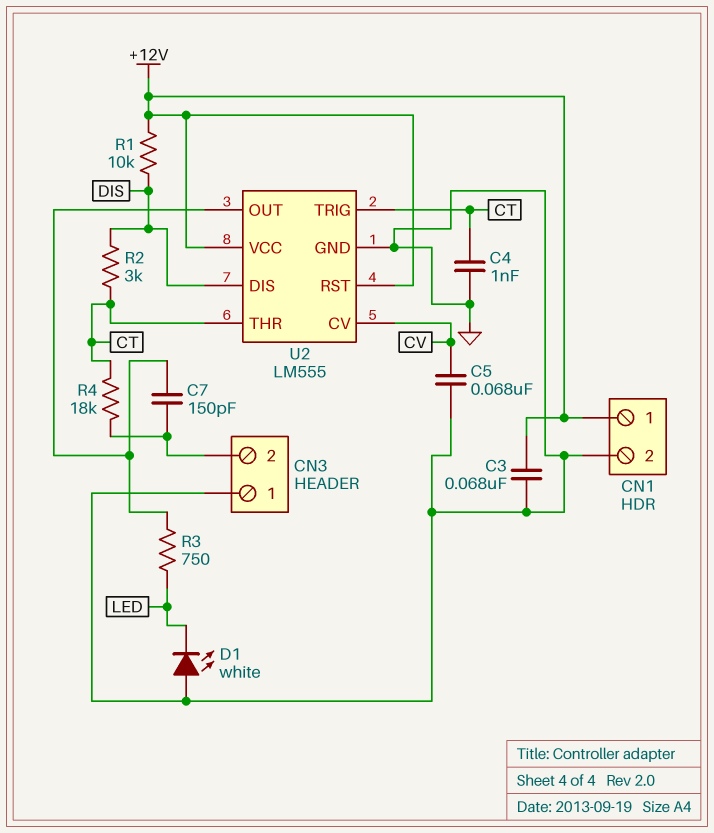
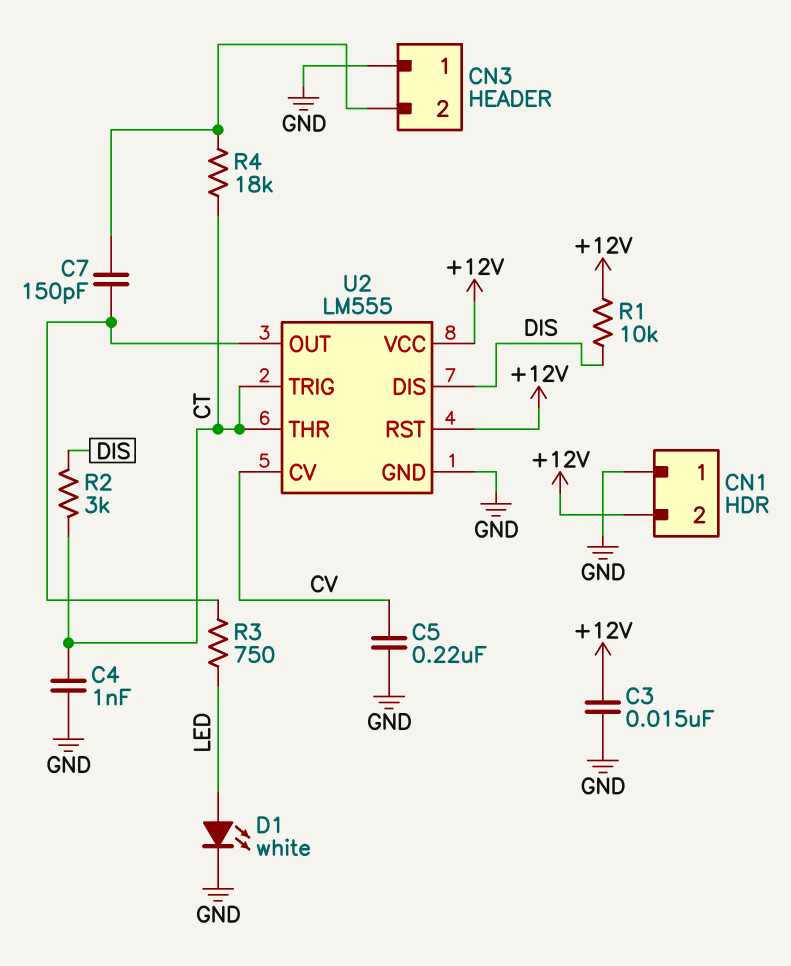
C3: 68nF (+12V, GND) -> 15nF (+12V, GND)
C5: 68nF (CV, GND) -> 220nF (CV, GND)
CN1 pin 1: +12V -> GND
CN1 pin 2: GND -> +12V
D1: LED white (A GND, K LED) -> LED white (A LED, K GND)

